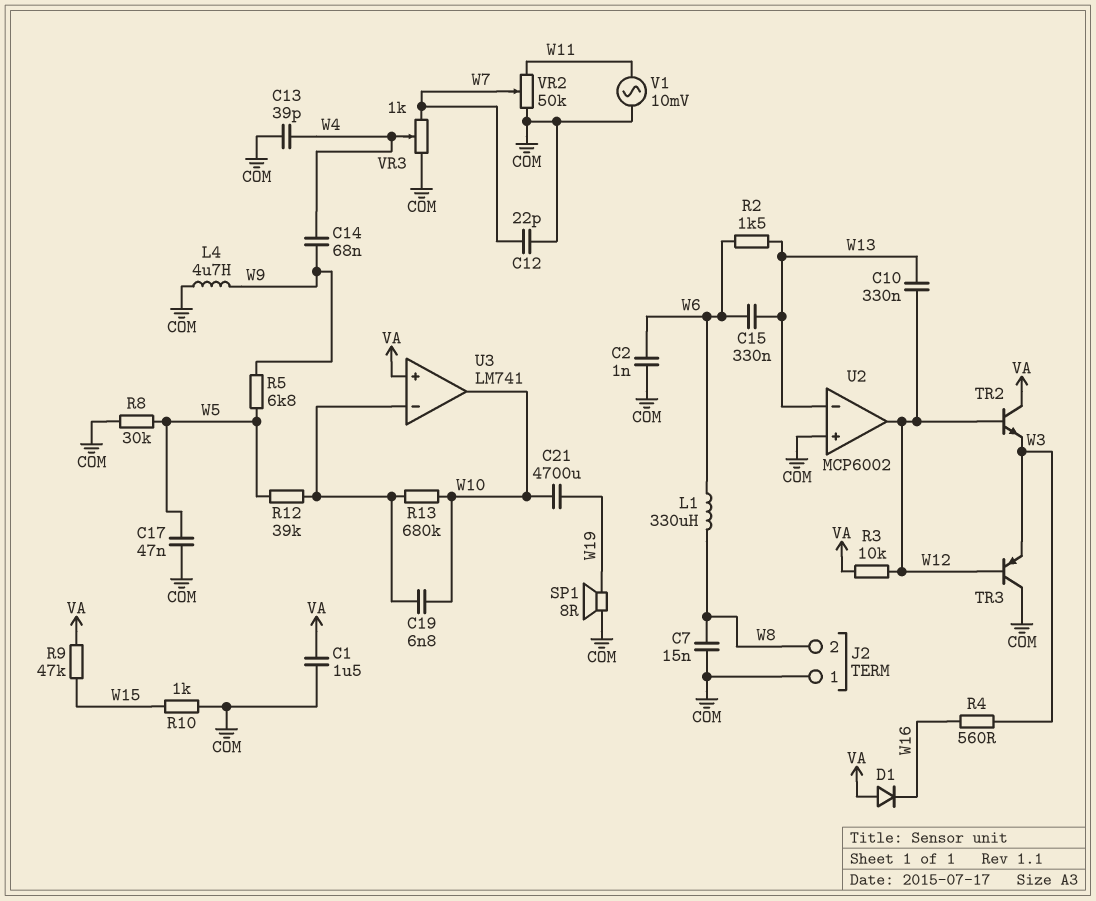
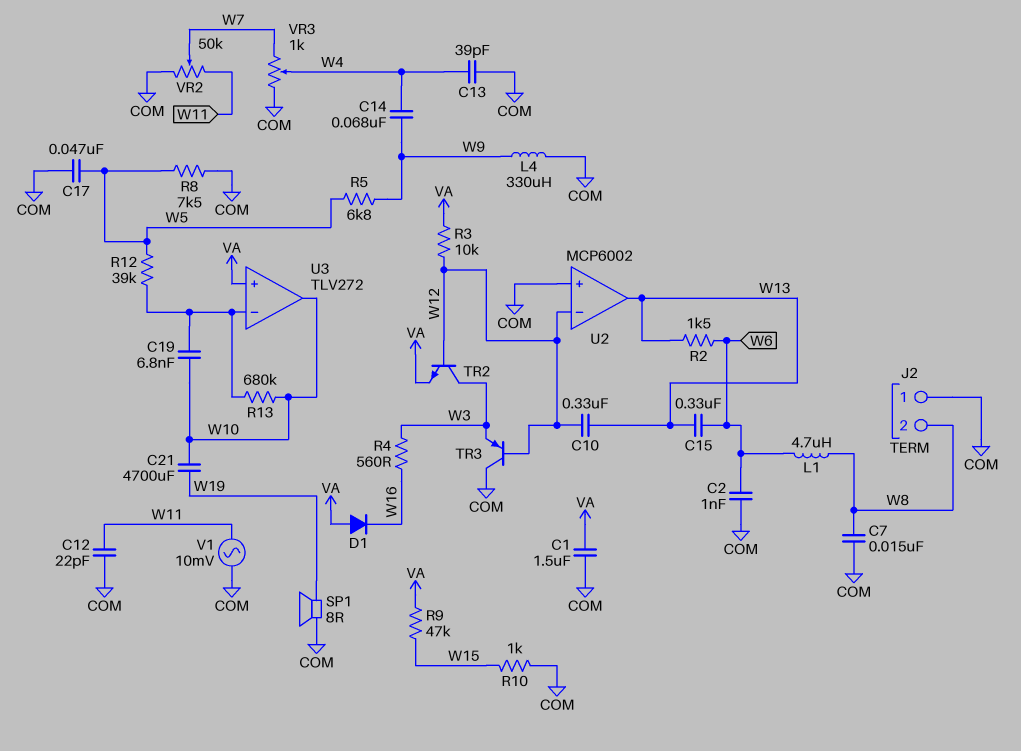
C12: 22pF (COM, W7) -> 22pF (COM, W11)
L1: 330uH (W6, W8) -> 4.7uH (W6, W8)
L4: 4.7uH (COM, W9) -> 330uH (COM, W9)
R8: 30k (COM, W5) -> 7.5k (COM, W5)
TR2: NPN (B W12, C VA, E W3) -> NPN (B W12, C W3, E VA)
U2 pin in-: W13 -> W12
U2 pin out: W12 -> W13
U3: LM741 -> TLV272

